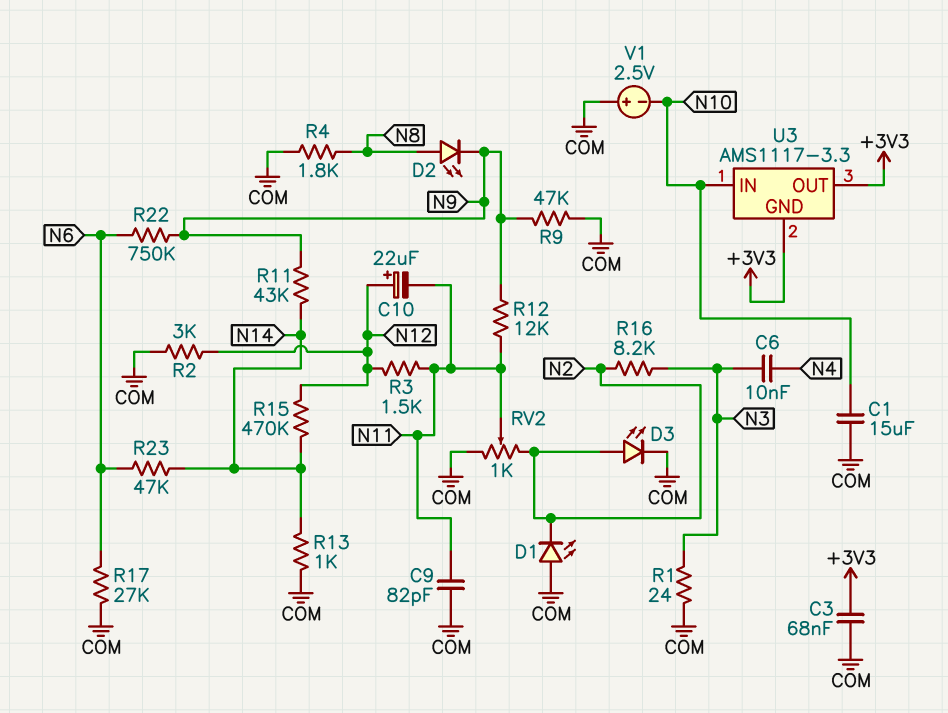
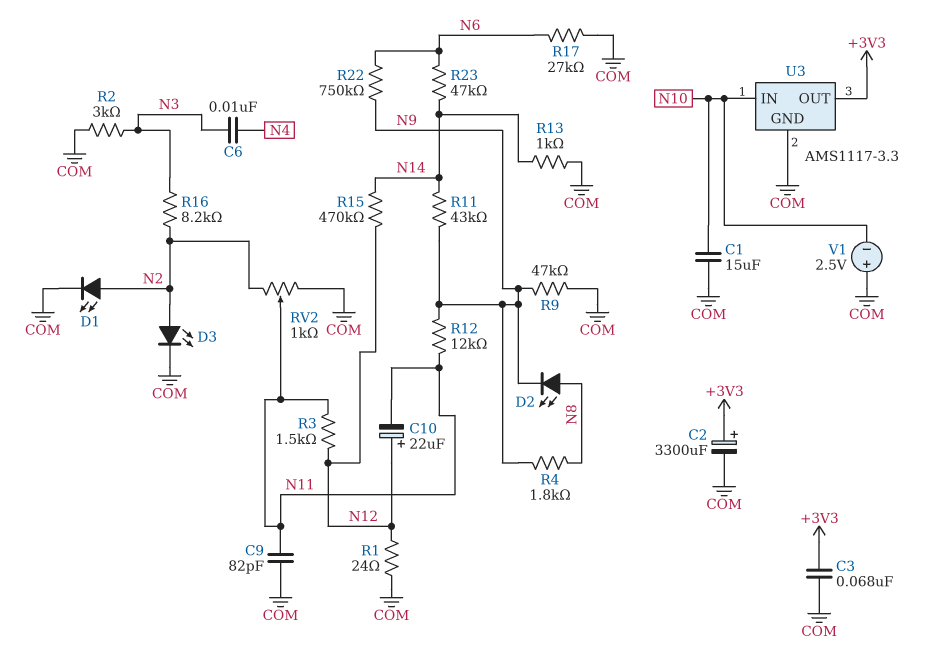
C2: none -> 3300uF (plus +3V3, minus COM)
D1: LED (A COM, K N2) -> LED (A N2, K COM)
R1: 24 (COM, N3) -> 24 (COM, N12)
R2: 3k (COM, N12) -> 3k (COM, N3)
R4: 1.8k (COM, N8) -> 1.8k (N8, N9)
U3 pin GND: +3V3 -> COM

